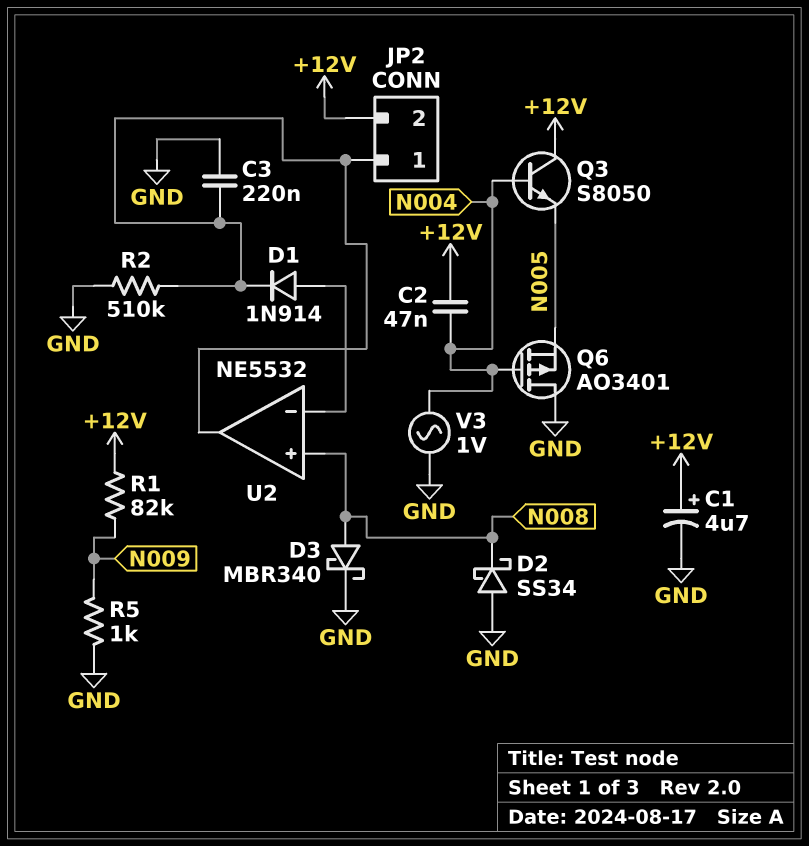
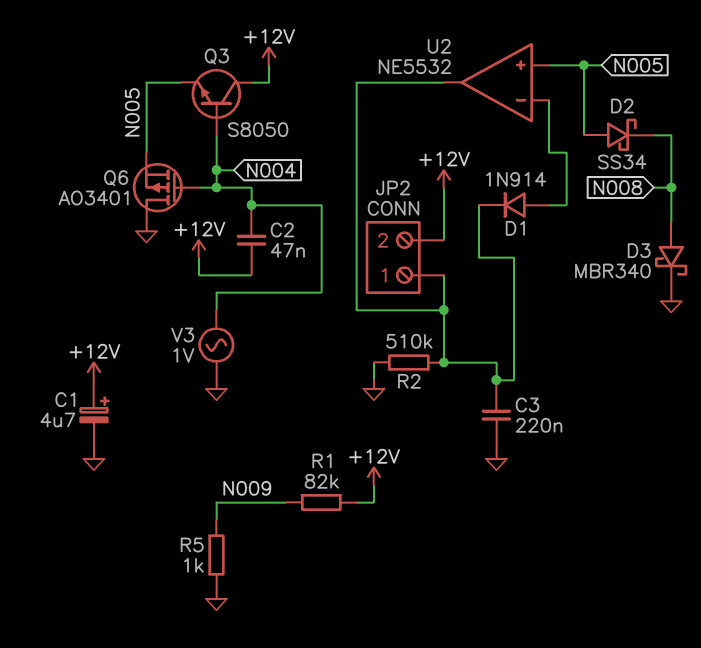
D2: schottky SS34 (A GND, K N008) -> schottky SS34 (A N005, K N008)
U2 pin in+: N008 -> N005

